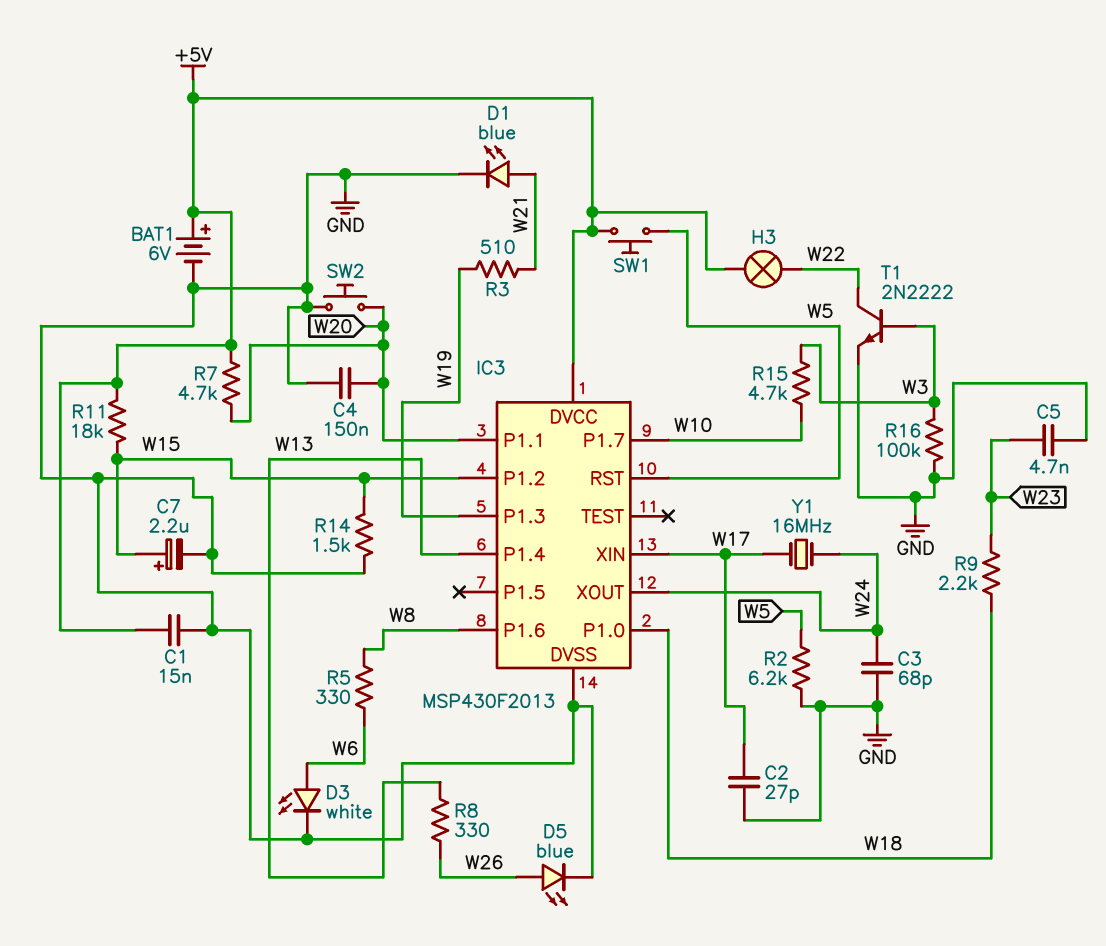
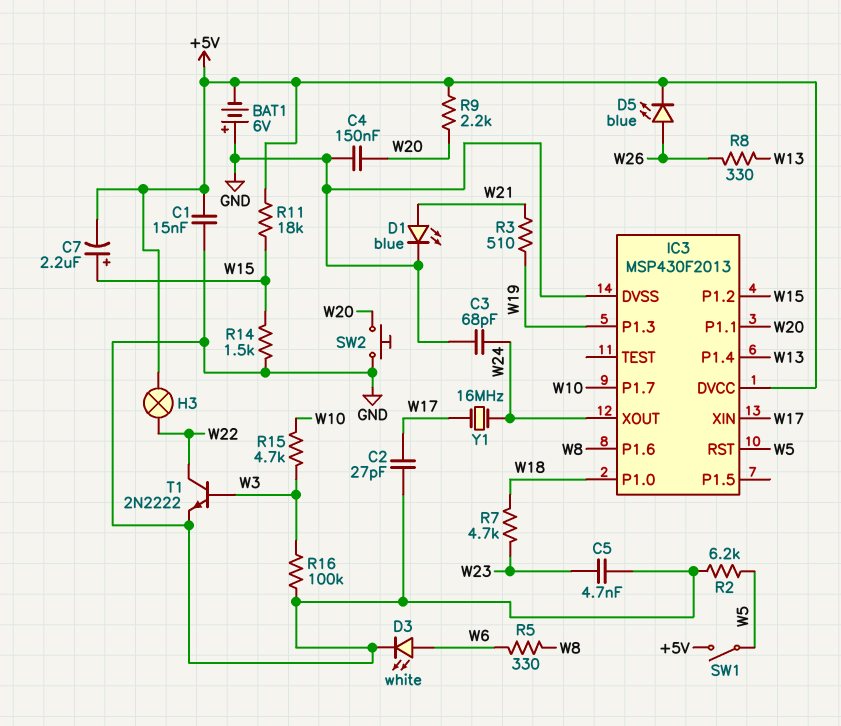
BAT1: 6V (plus +5V, minus GND) -> 6V (plus GND, minus +5V)
C7: 2.2uF (plus W15, minus GND) -> 2.2uF (plus W15, minus +5V)
D5: LED blue (A W26, K GND) -> LED blue (A W26, K +5V)
R7: 4.7k (+5V, W20) -> 4.7k (W18, W23)
R9: 2.2k (W18, W23) -> 2.2k (+5V, W20)
SW1: button (+5V, W5) -> switch (+5V, W5)

